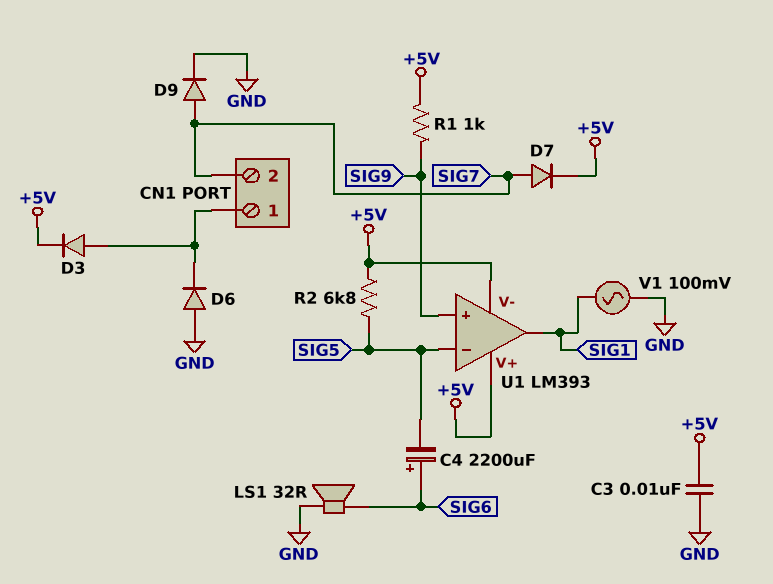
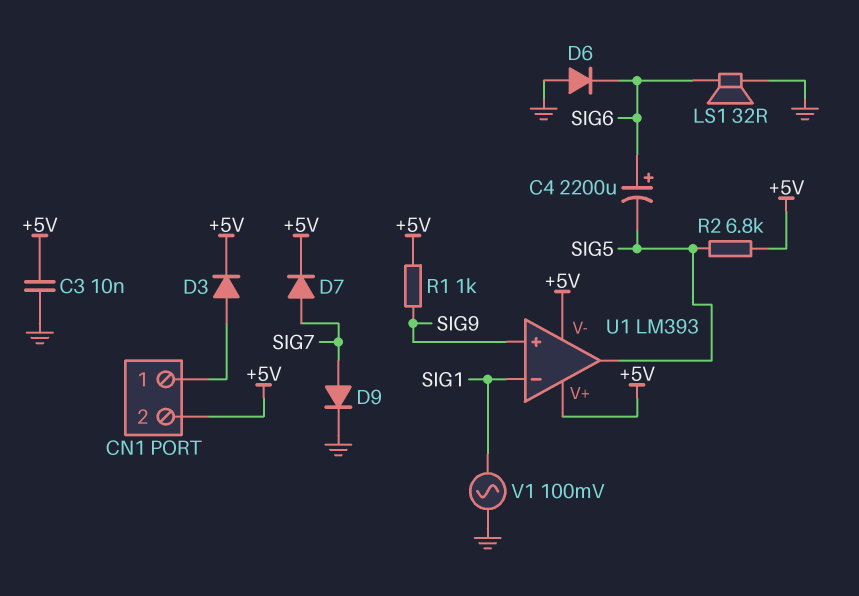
CN1 pin 2: SIG7 -> +5V
D6: diode (A GND, K CN1/1) -> diode (A GND, K SIG6)
U1 pin in-: SIG5 -> SIG1
U1 pin out: SIG1 -> SIG5

